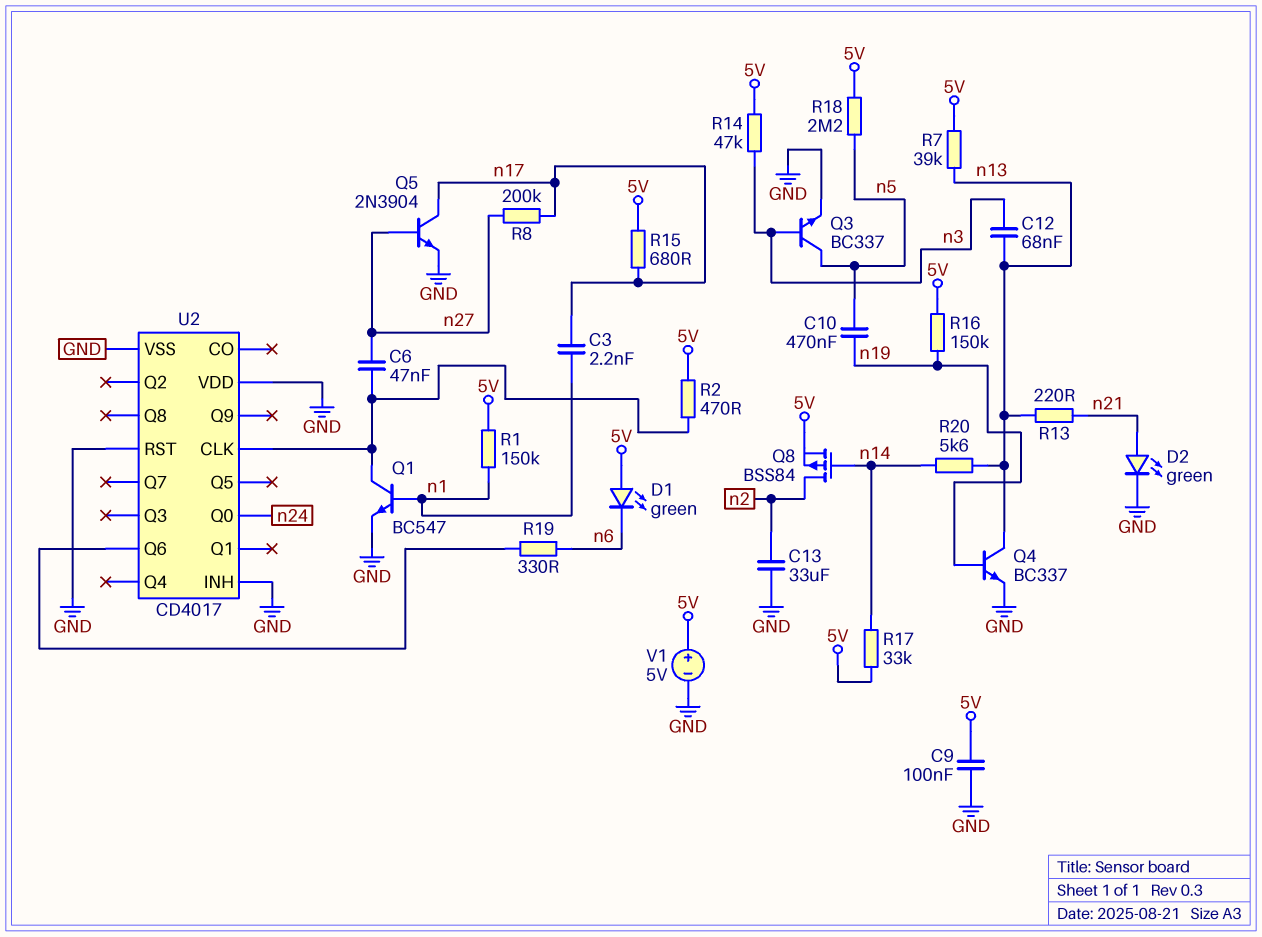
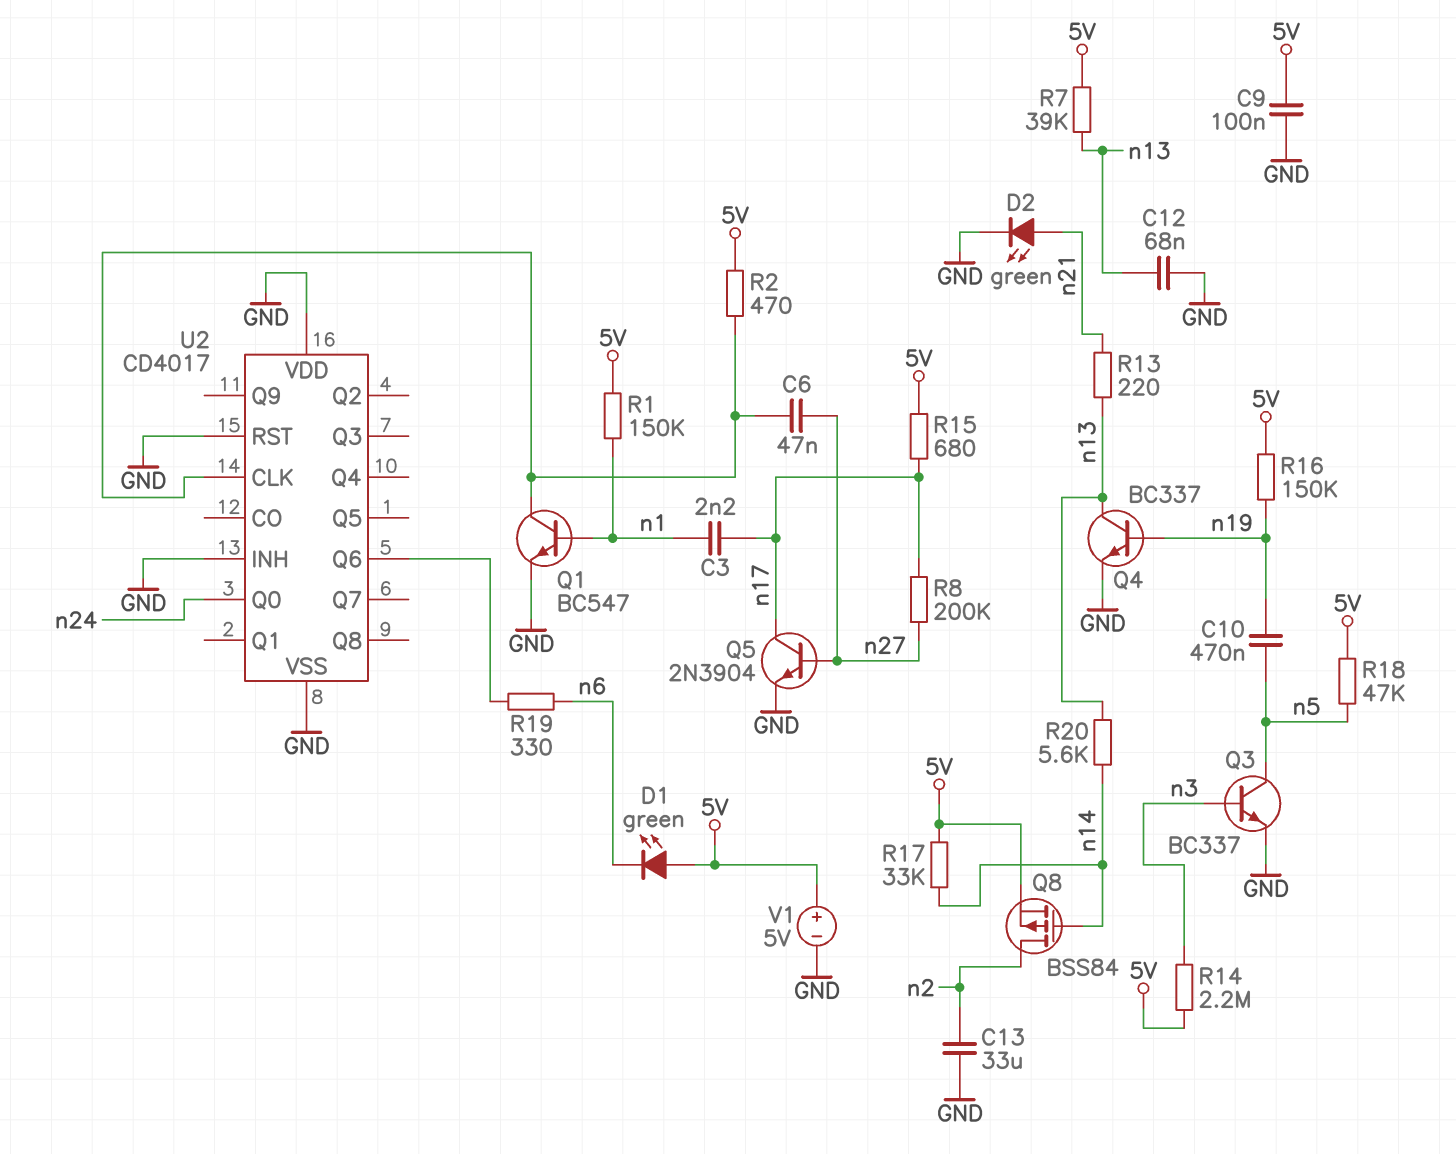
C12: 68nF (n3, n13) -> 68nF (GND, n13)
R14: 47k (5V, n3) -> 2.2M (5V, n3)
R18: 2.2M (5V, n5) -> 47k (5V, n5)

